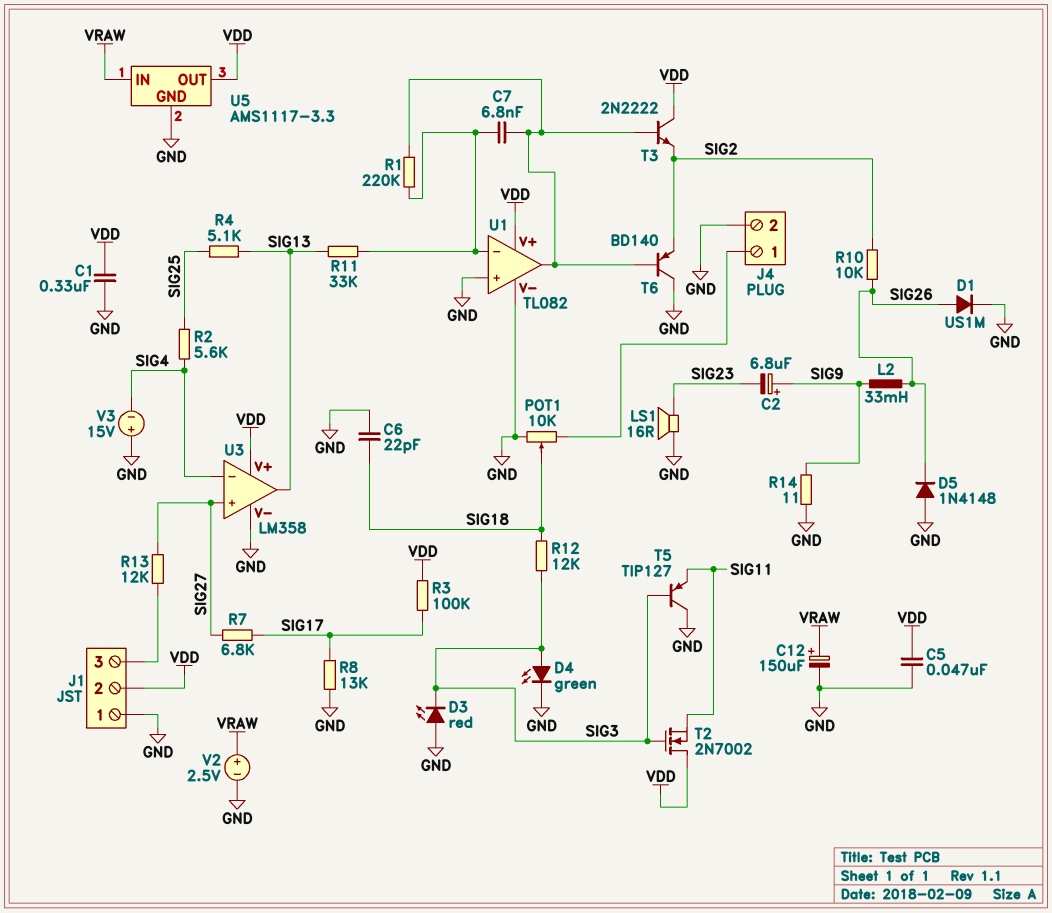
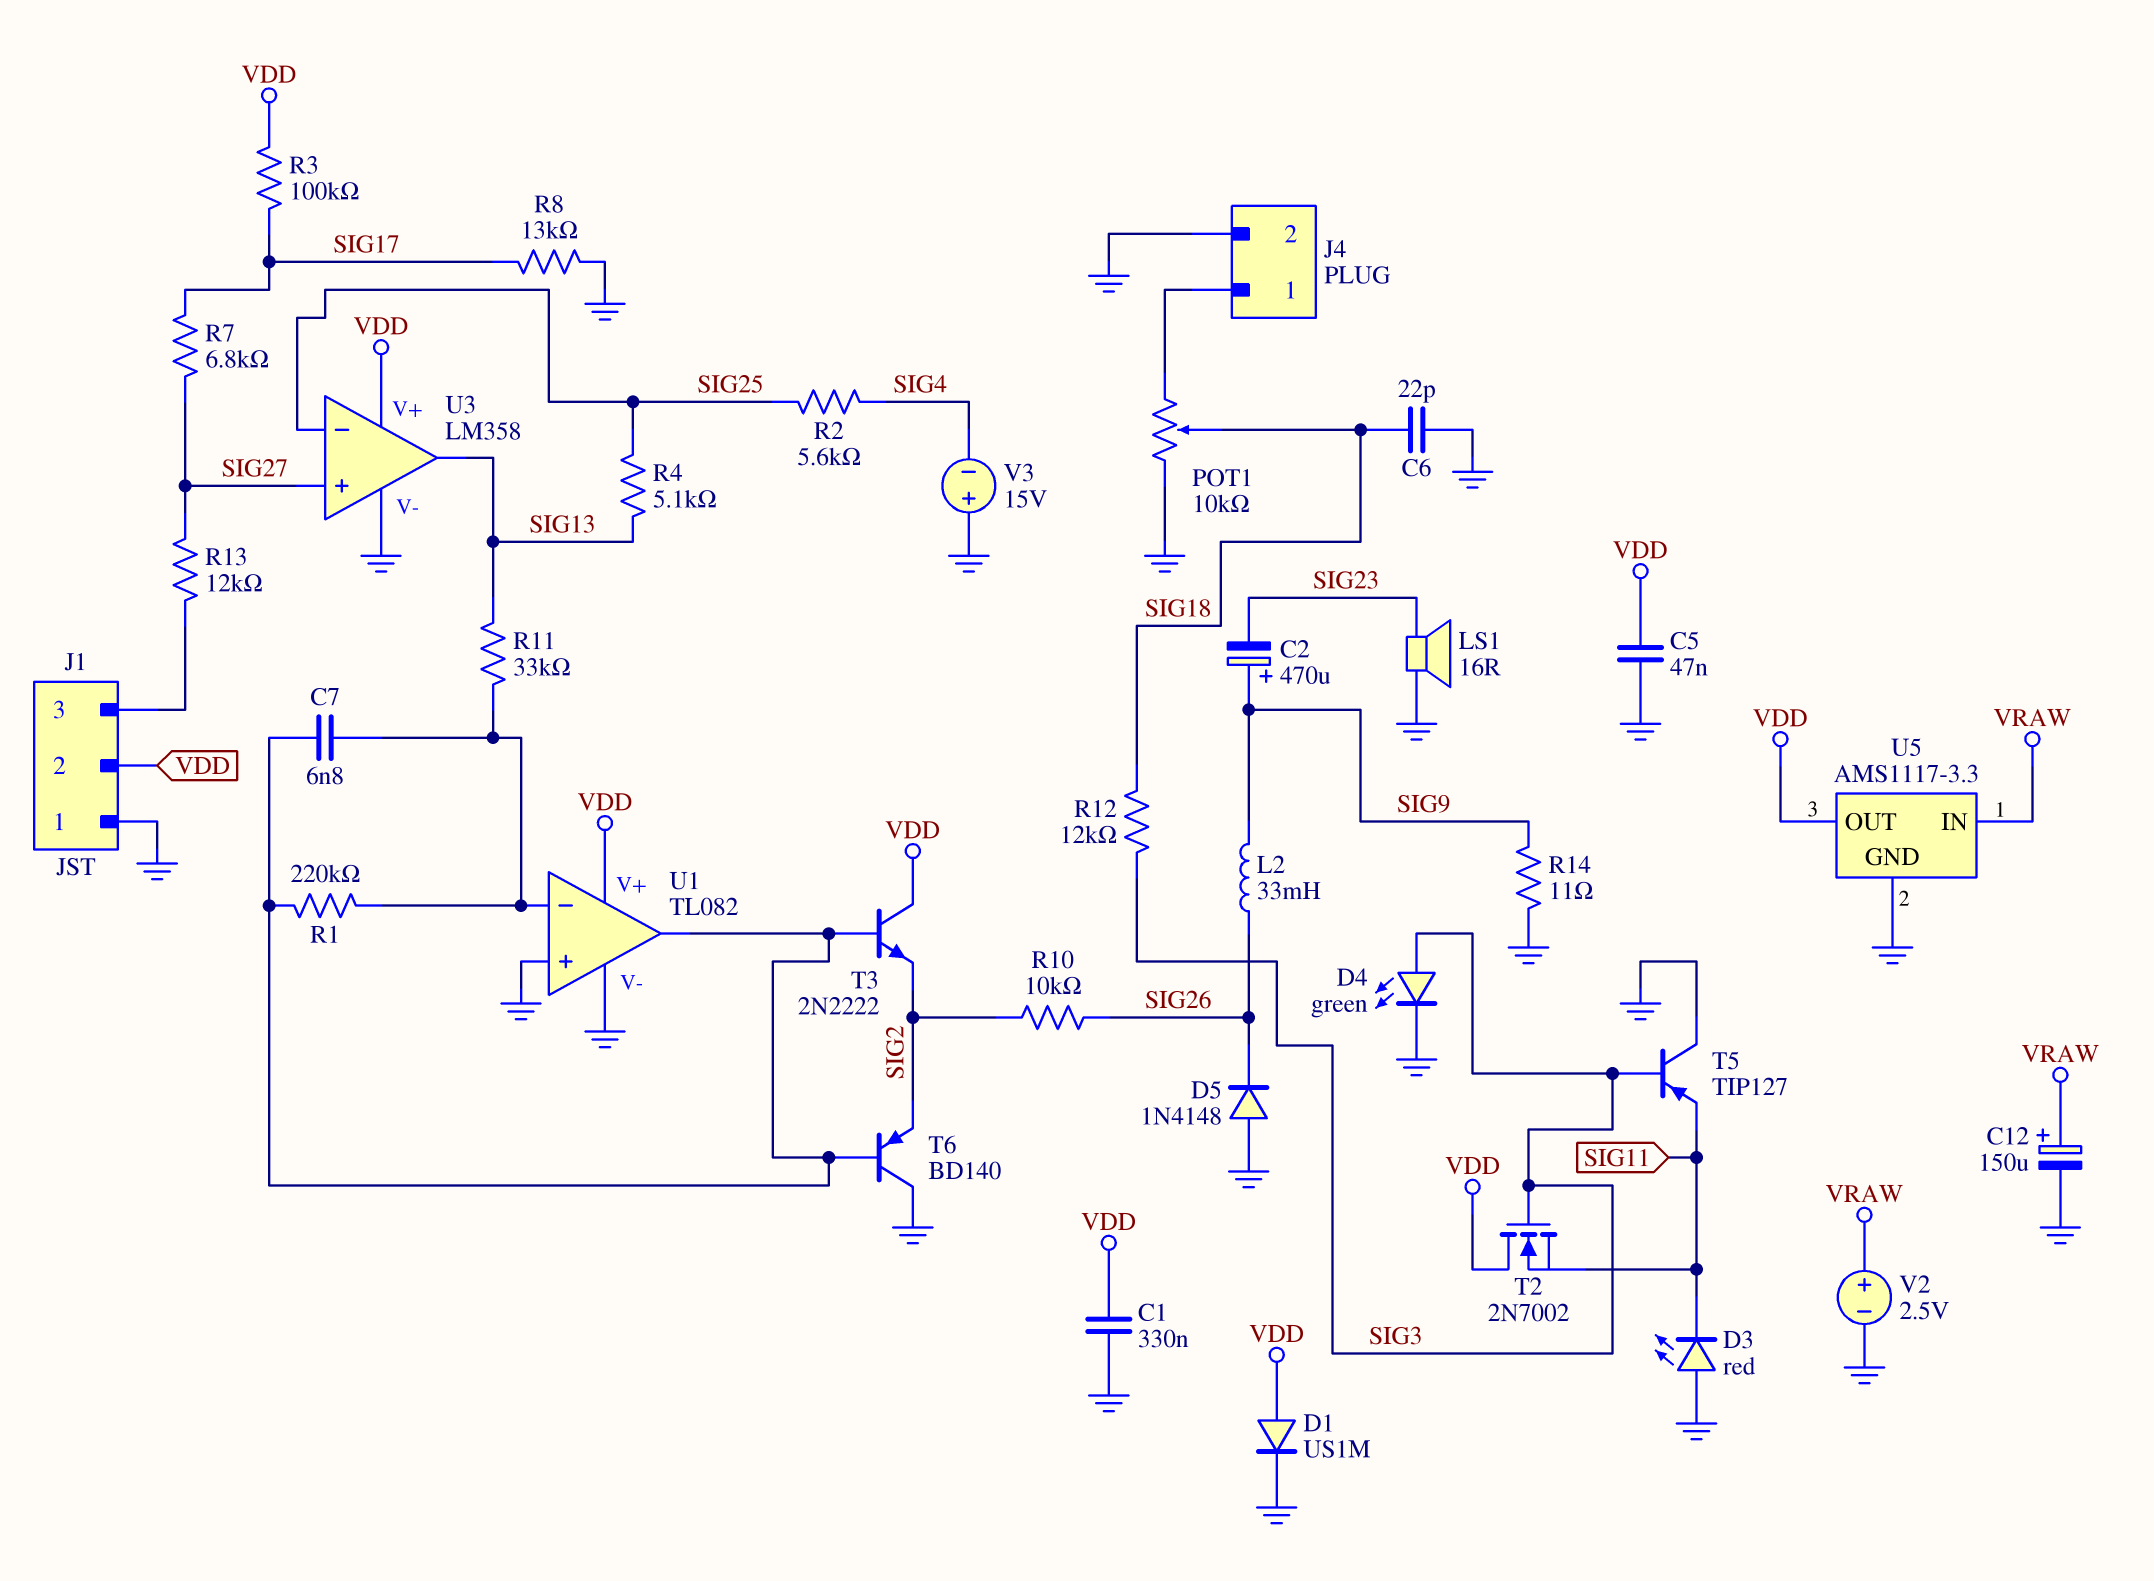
C2: 6.8uF (plus SIG9, minus SIG23) -> 470uF (plus SIG9, minus SIG23)
D1: diode US1M (A SIG26, K GND) -> diode US1M (A VDD, K GND)
D3: LED red (A GND, K SIG3) -> LED red (A GND, K SIG11)
U3 pin in-: SIG4 -> SIG25

